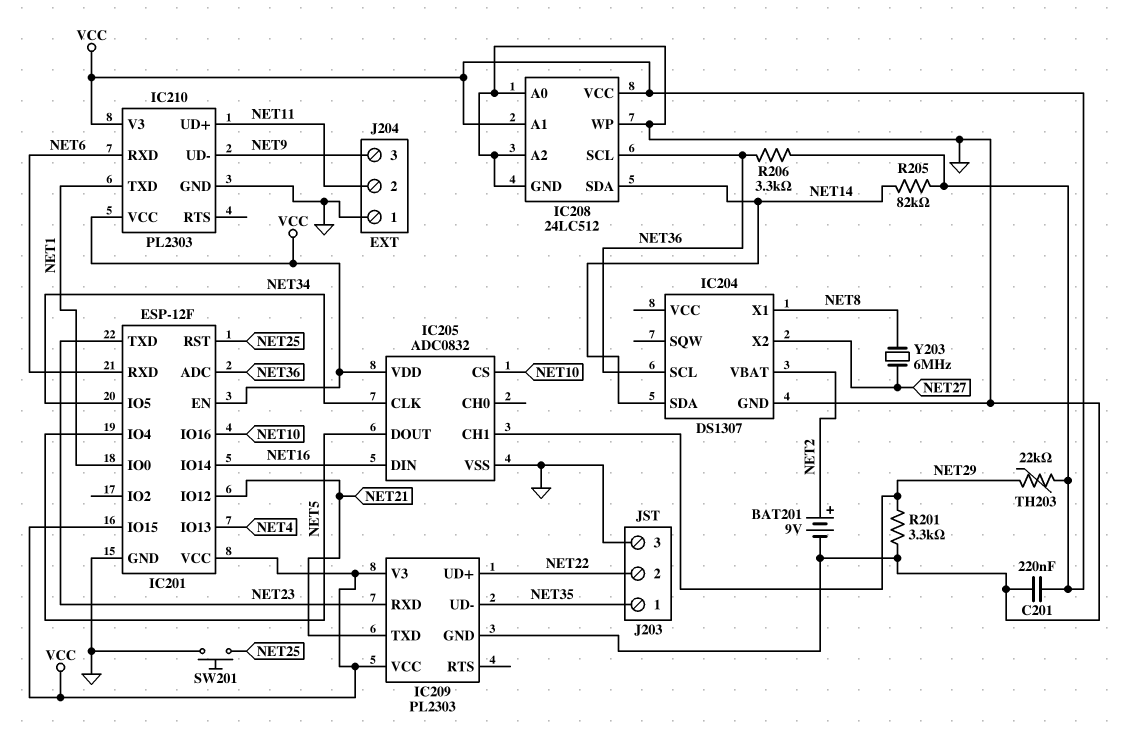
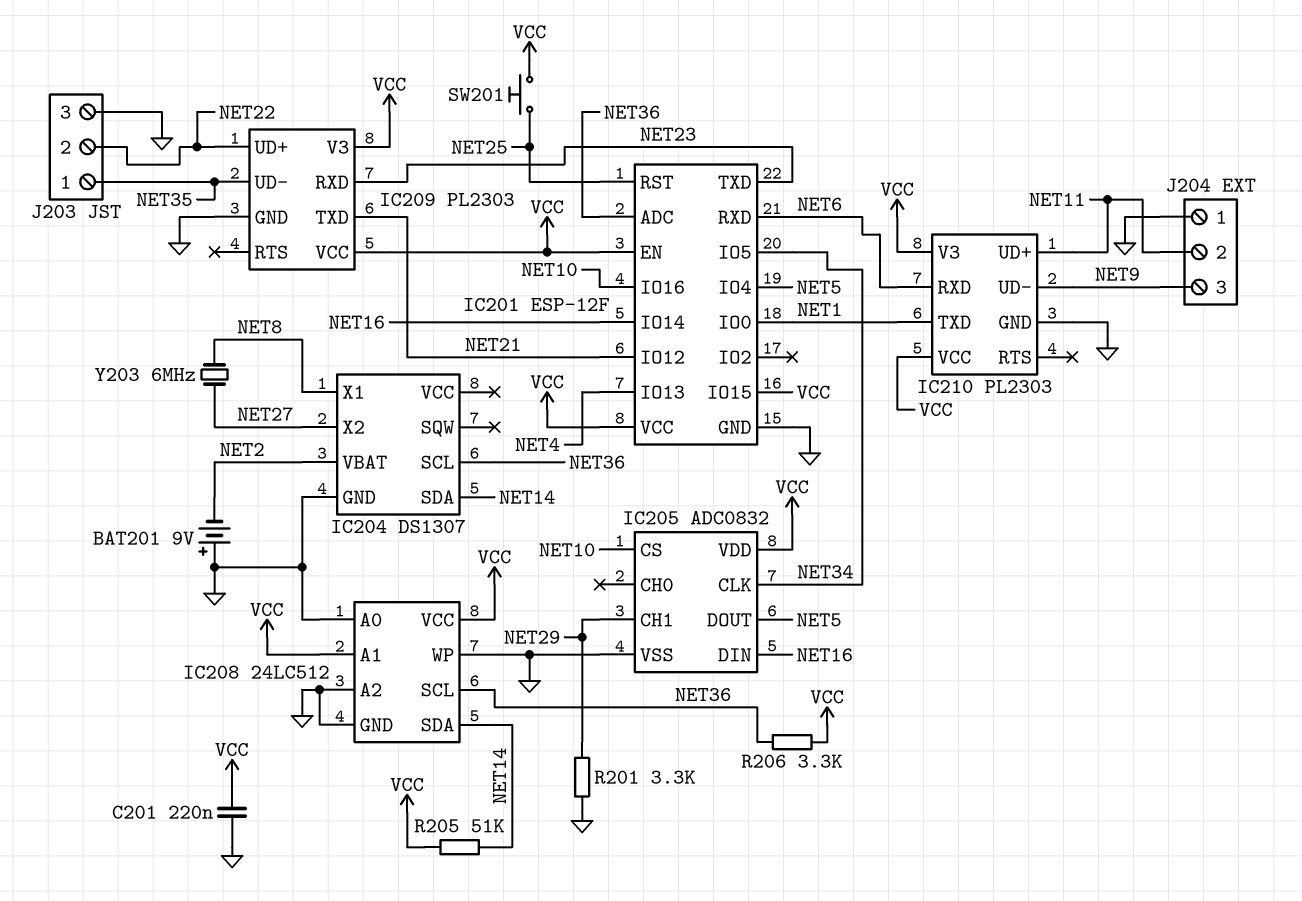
BAT201: 9V (plus NET2, minus GND) -> 9V (plus GND, minus NET2)
R205: 82k (NET14, VCC) -> 51k (NET14, VCC)
SW201: button (GND, NET25) -> button (NET25, VCC)
TH203: 22k (NET29, VCC) -> none

